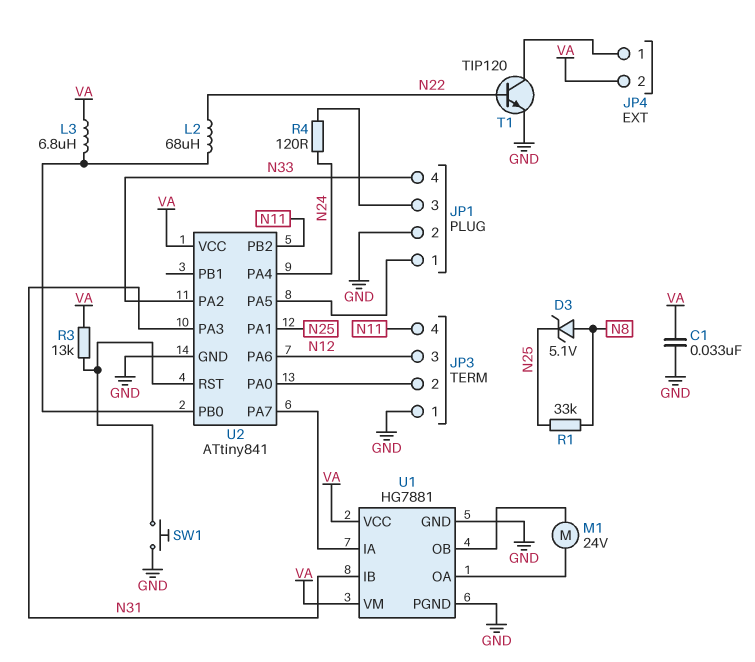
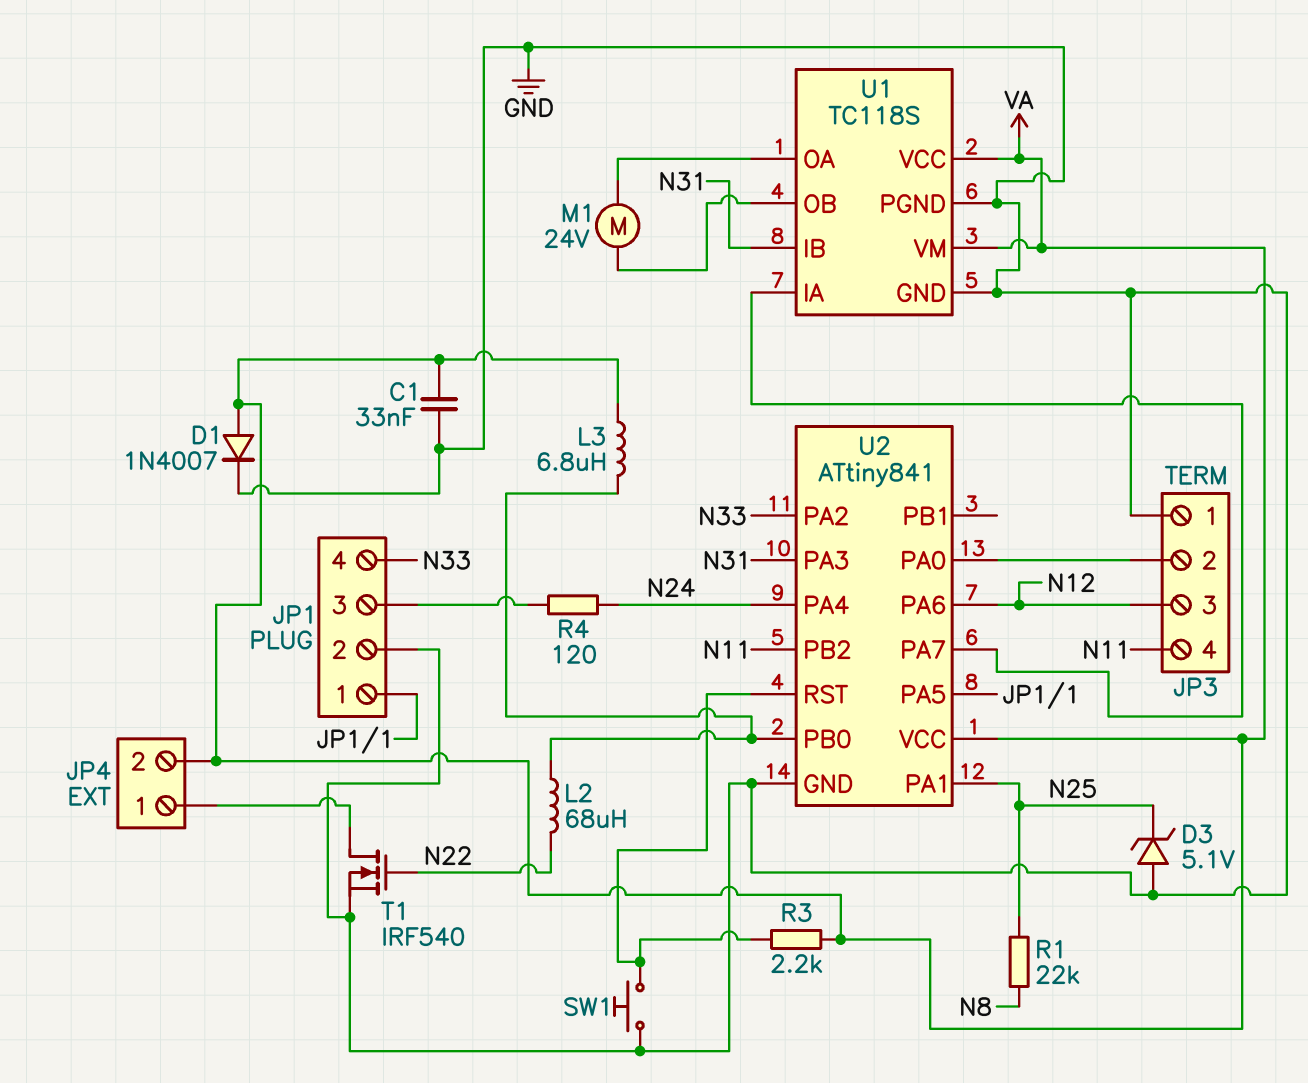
D1: none -> diode 1N4007 (A VA, K GND)
D3: zener 5.1V (A N8, K N25) -> zener 5.1V (A GND, K N25)
R1: 33k (N8, N25) -> 22k (N8, N25)
R3: 13k (U2/RST, VA) -> 2.2k (U2/RST, VA)
T1: NPN TIP120 (B N22, C JP4/1, E GND) -> NMOS IRF540 (G N22, D JP4/1, S GND)
U1: HG7881 -> TC118S

